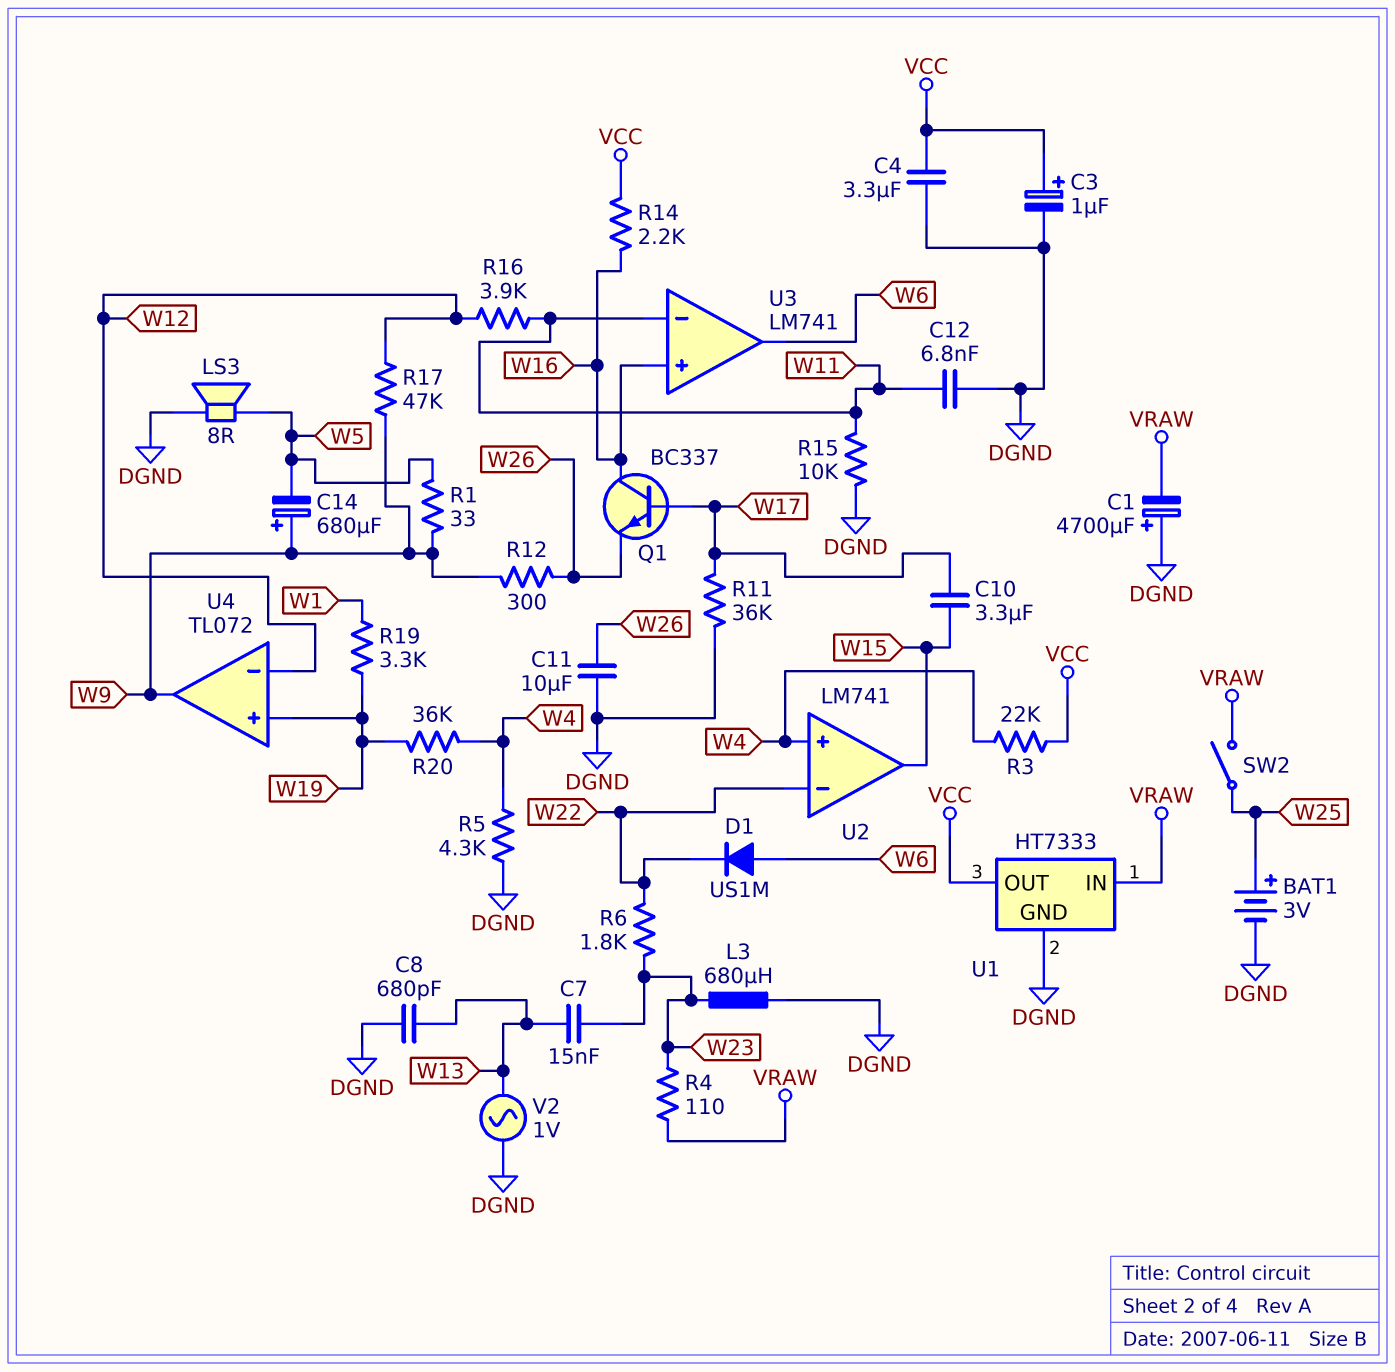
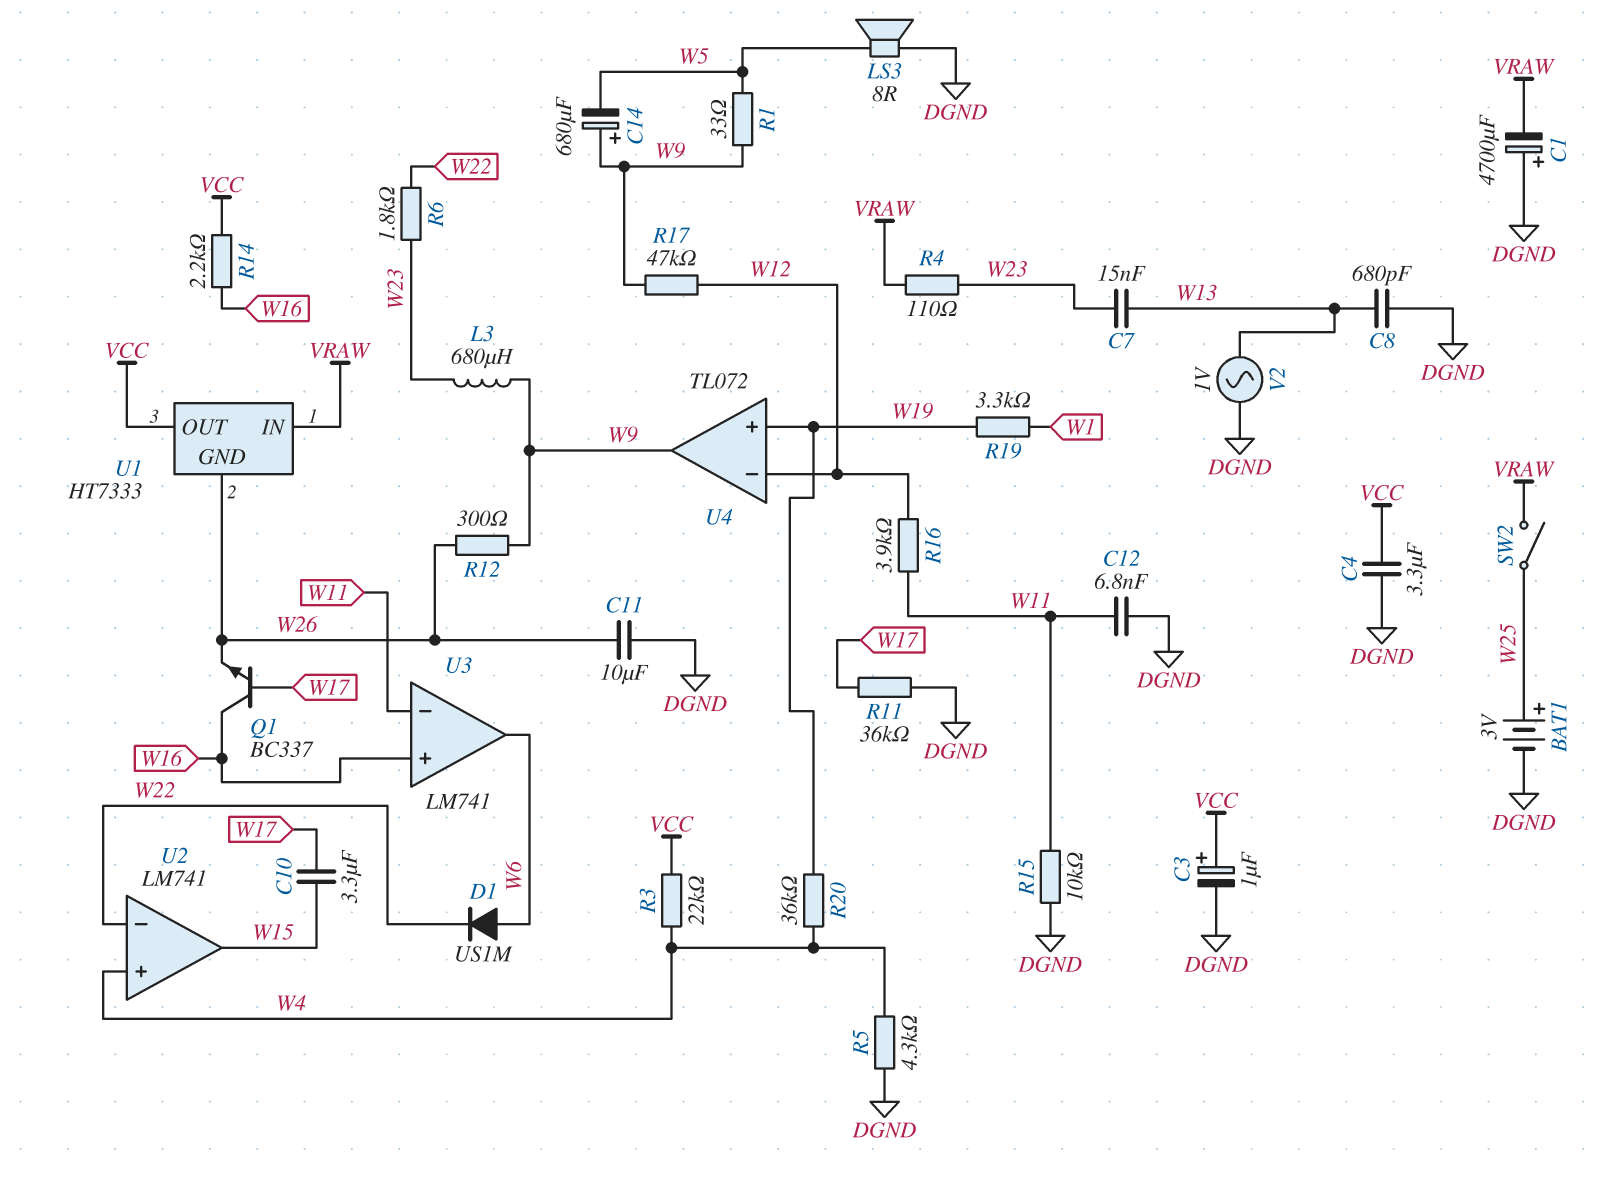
L3: 680uH (DGND, W23) -> 680uH (W9, W23)
U1 pin GND: DGND -> W26

